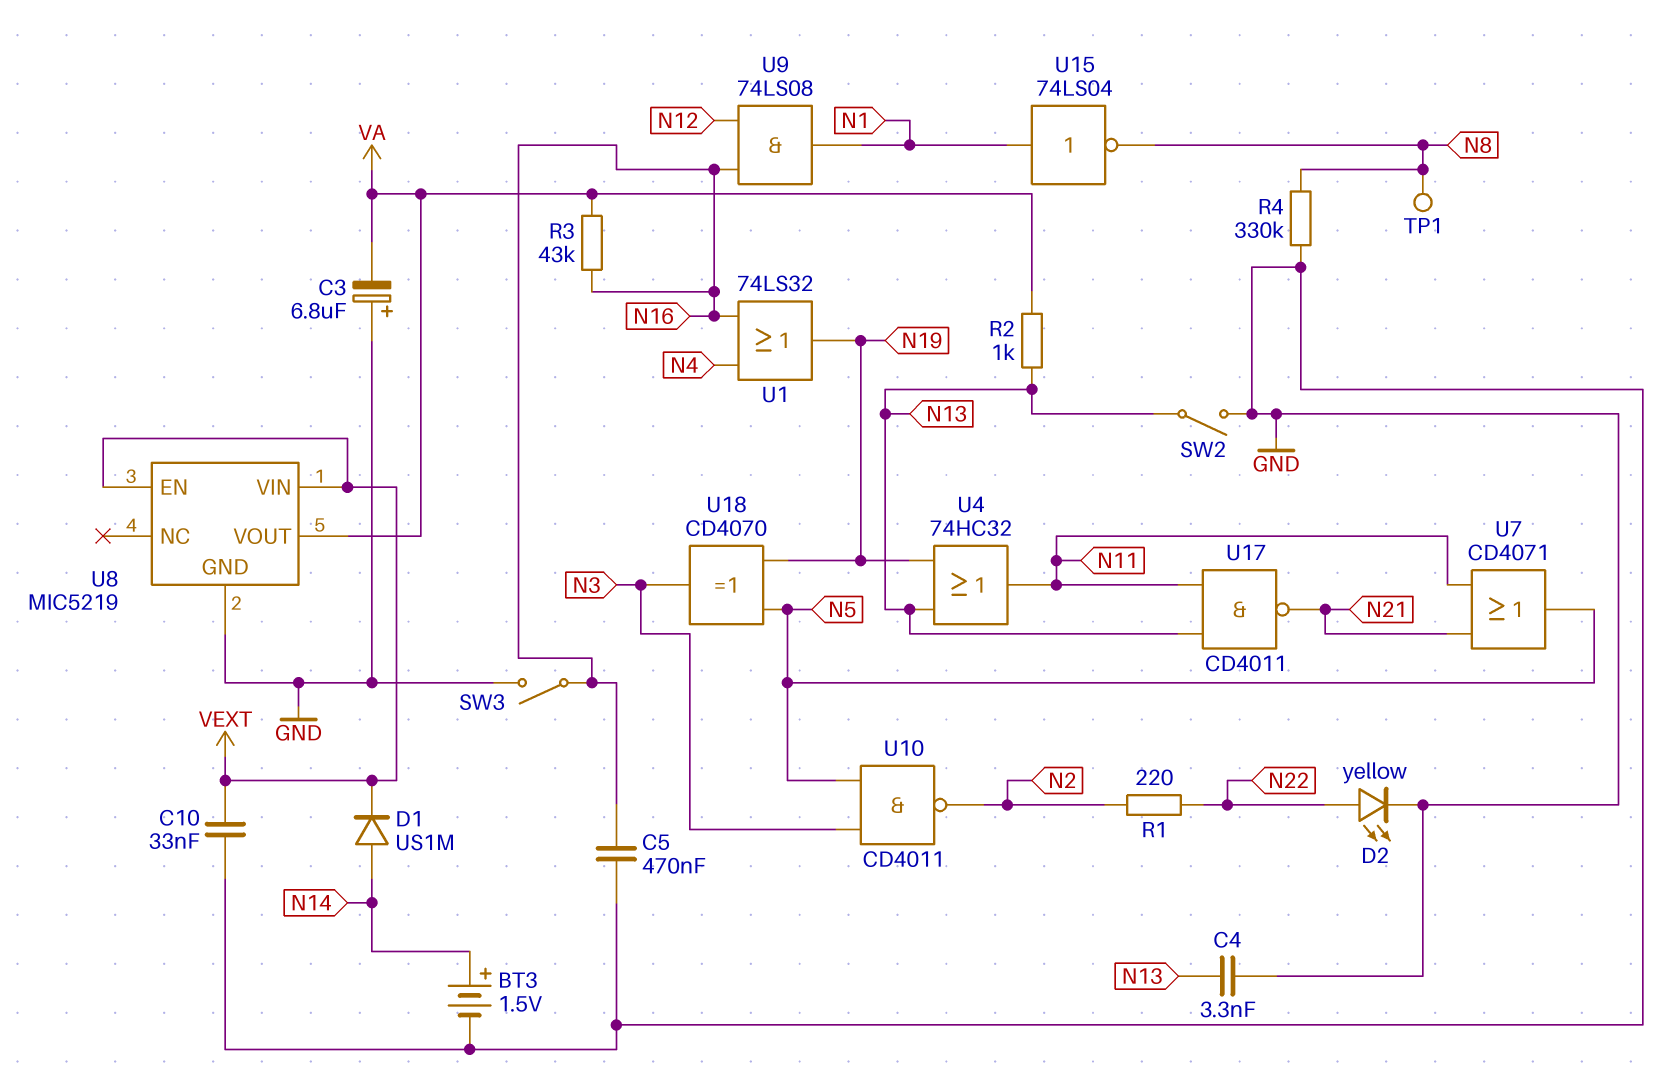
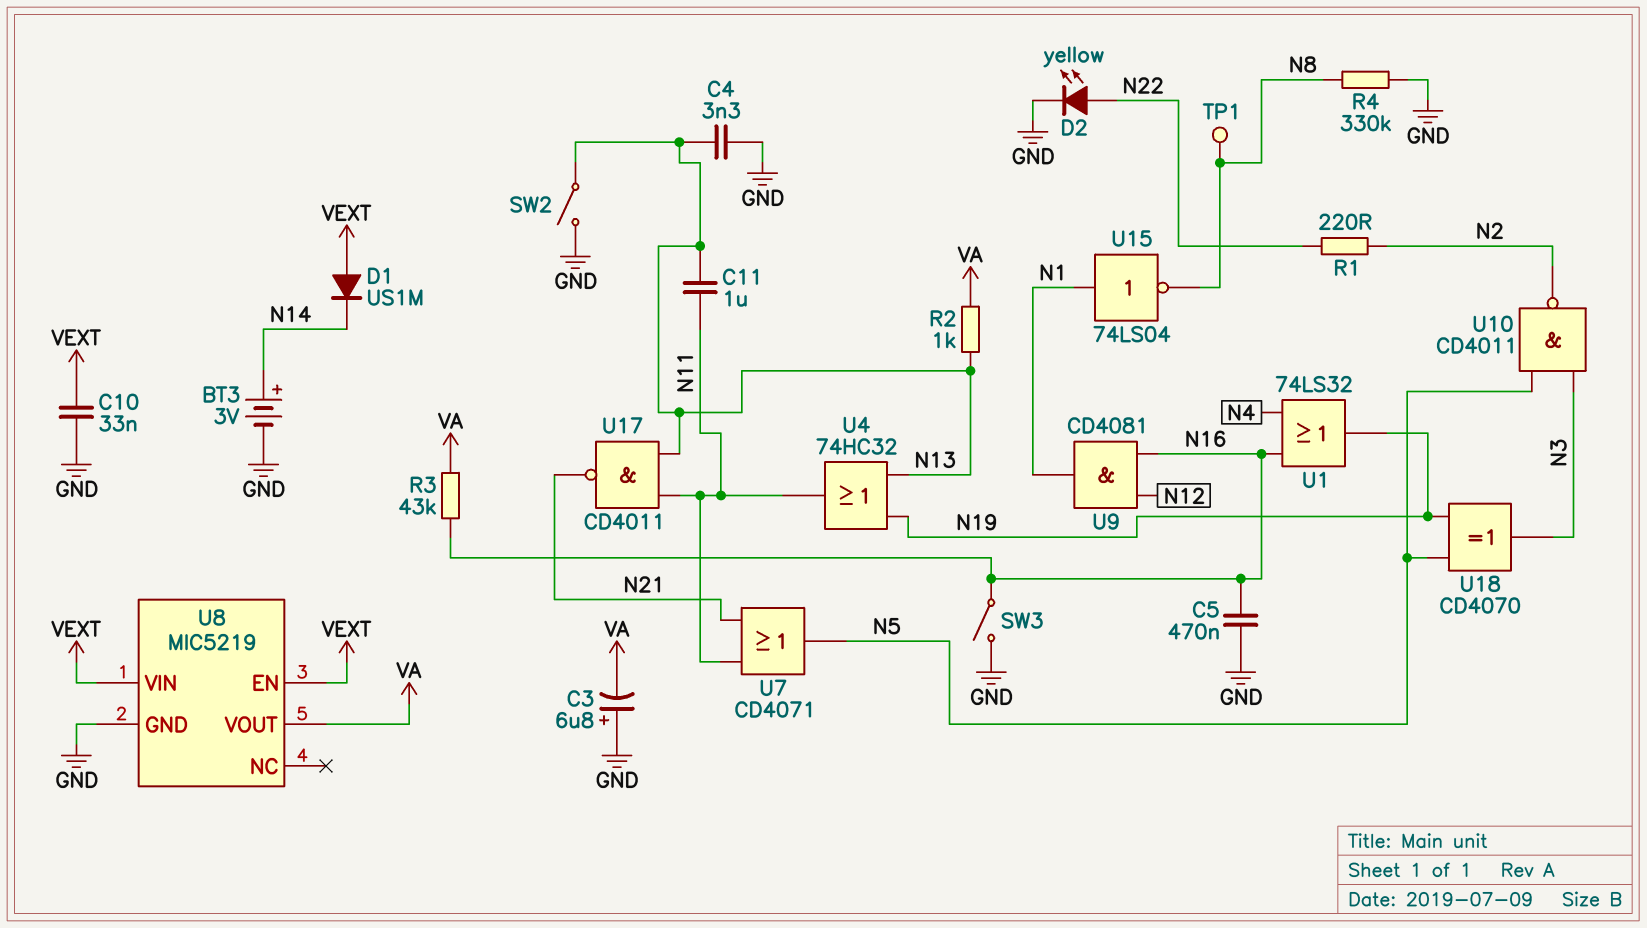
BT3: 1.5V (plus N14, minus GND) -> 3V (plus N14, minus GND)
C11: none -> 1uF (N11, N13)
D1: diode US1M (A N14, K VEXT) -> diode US1M (A VEXT, K N14)
U9: AND 74LS08 (in N12, in N16, out N1) -> AND CD4081 (in N12, in N16, out N1)

